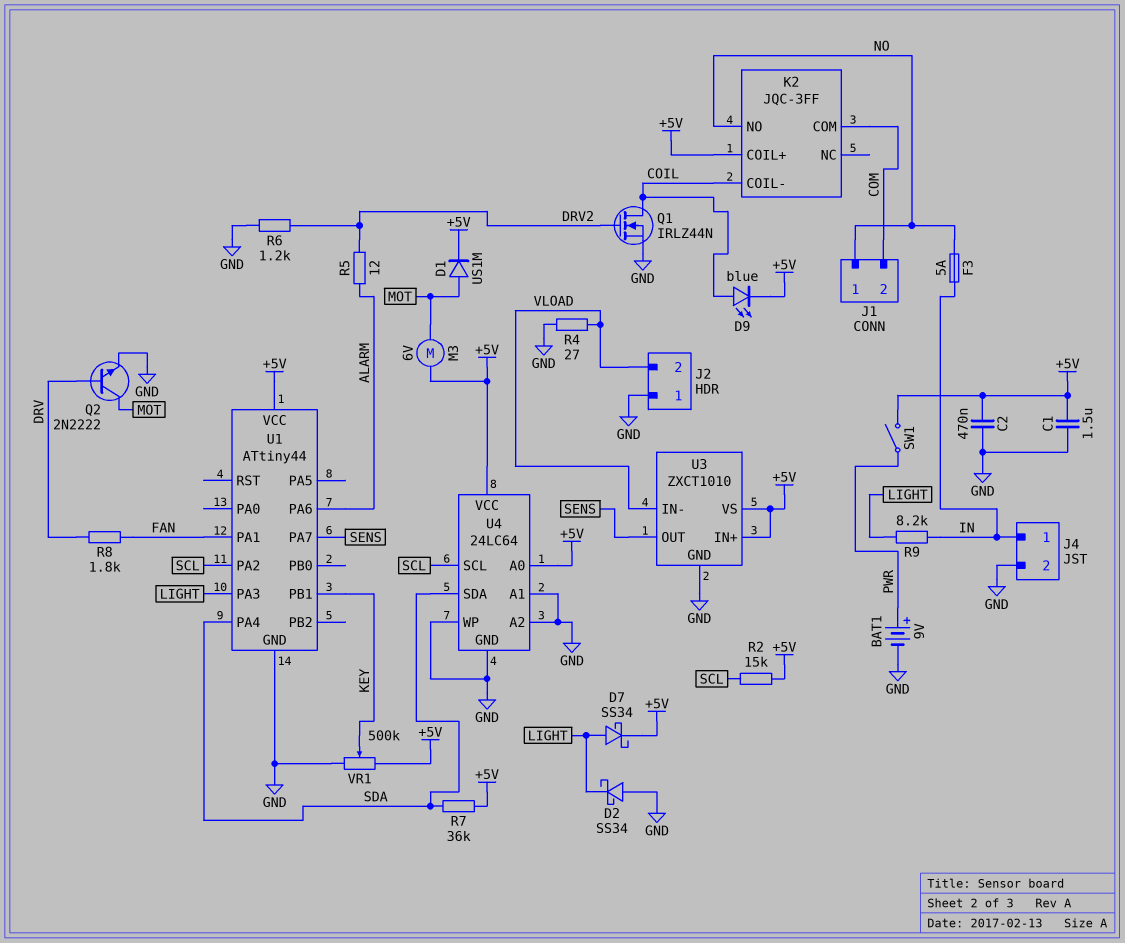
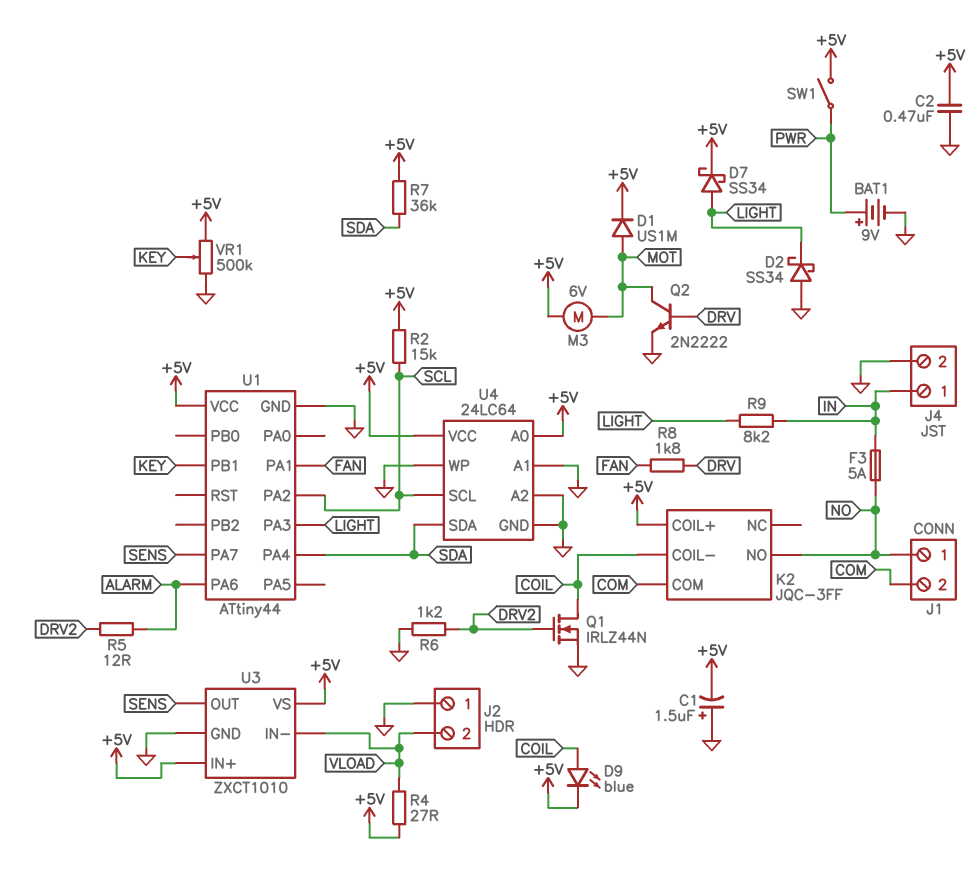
C1: 1.5uF (+5V, GND) -> 1.5uF (plus GND, minus +5V)
R4: 27 (GND, VLOAD) -> 27 (+5V, VLOAD)

